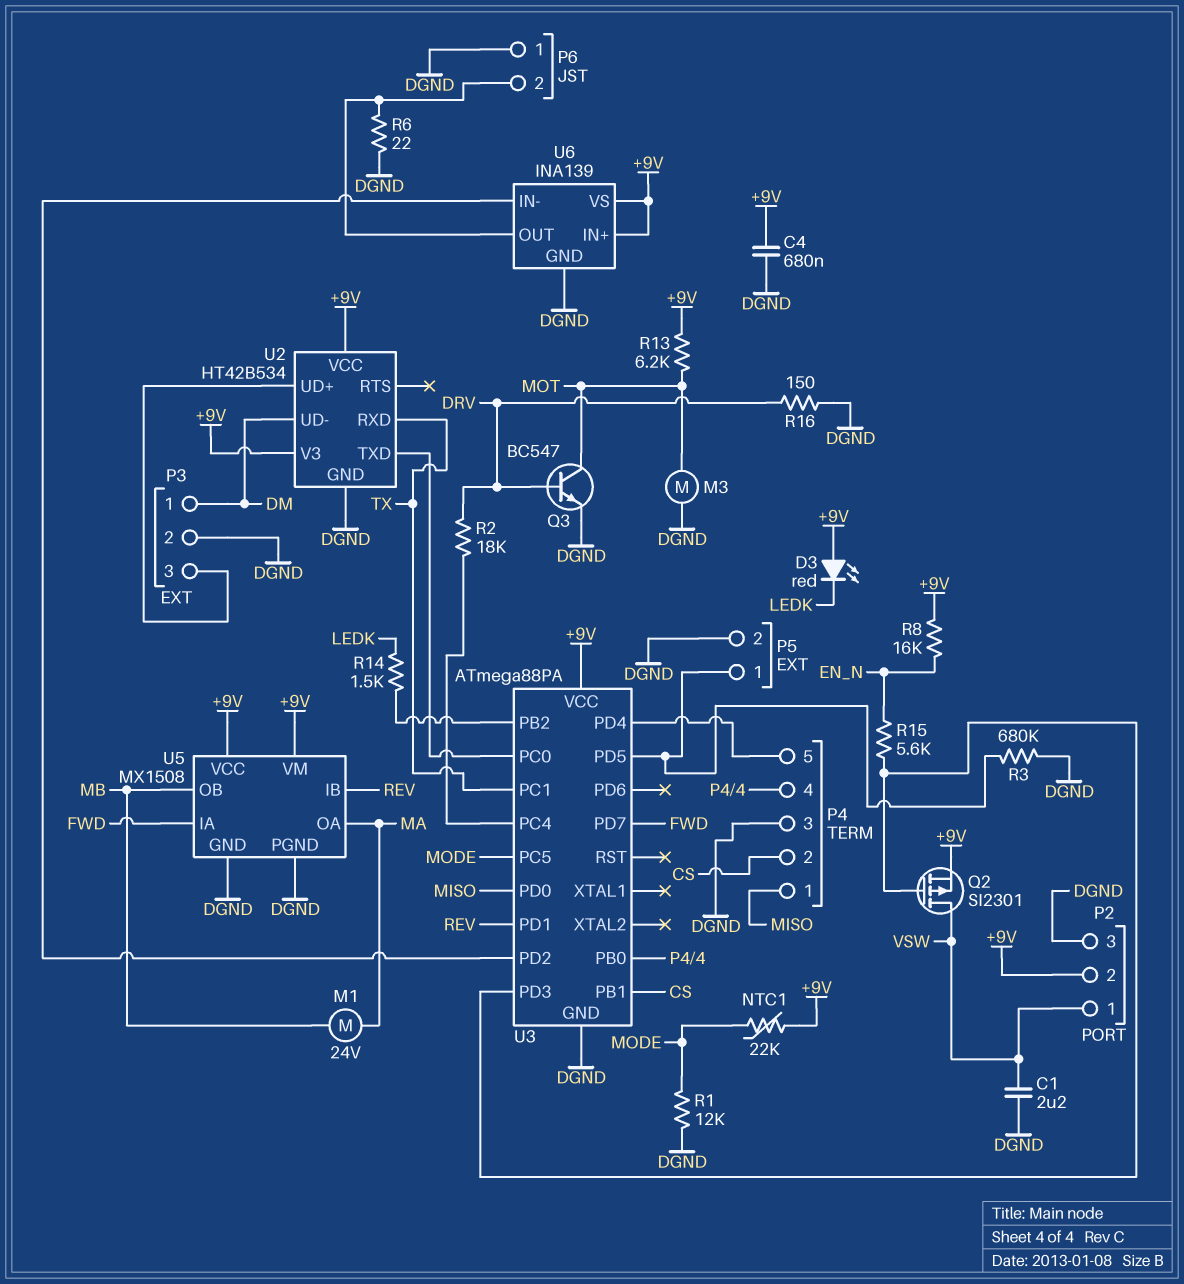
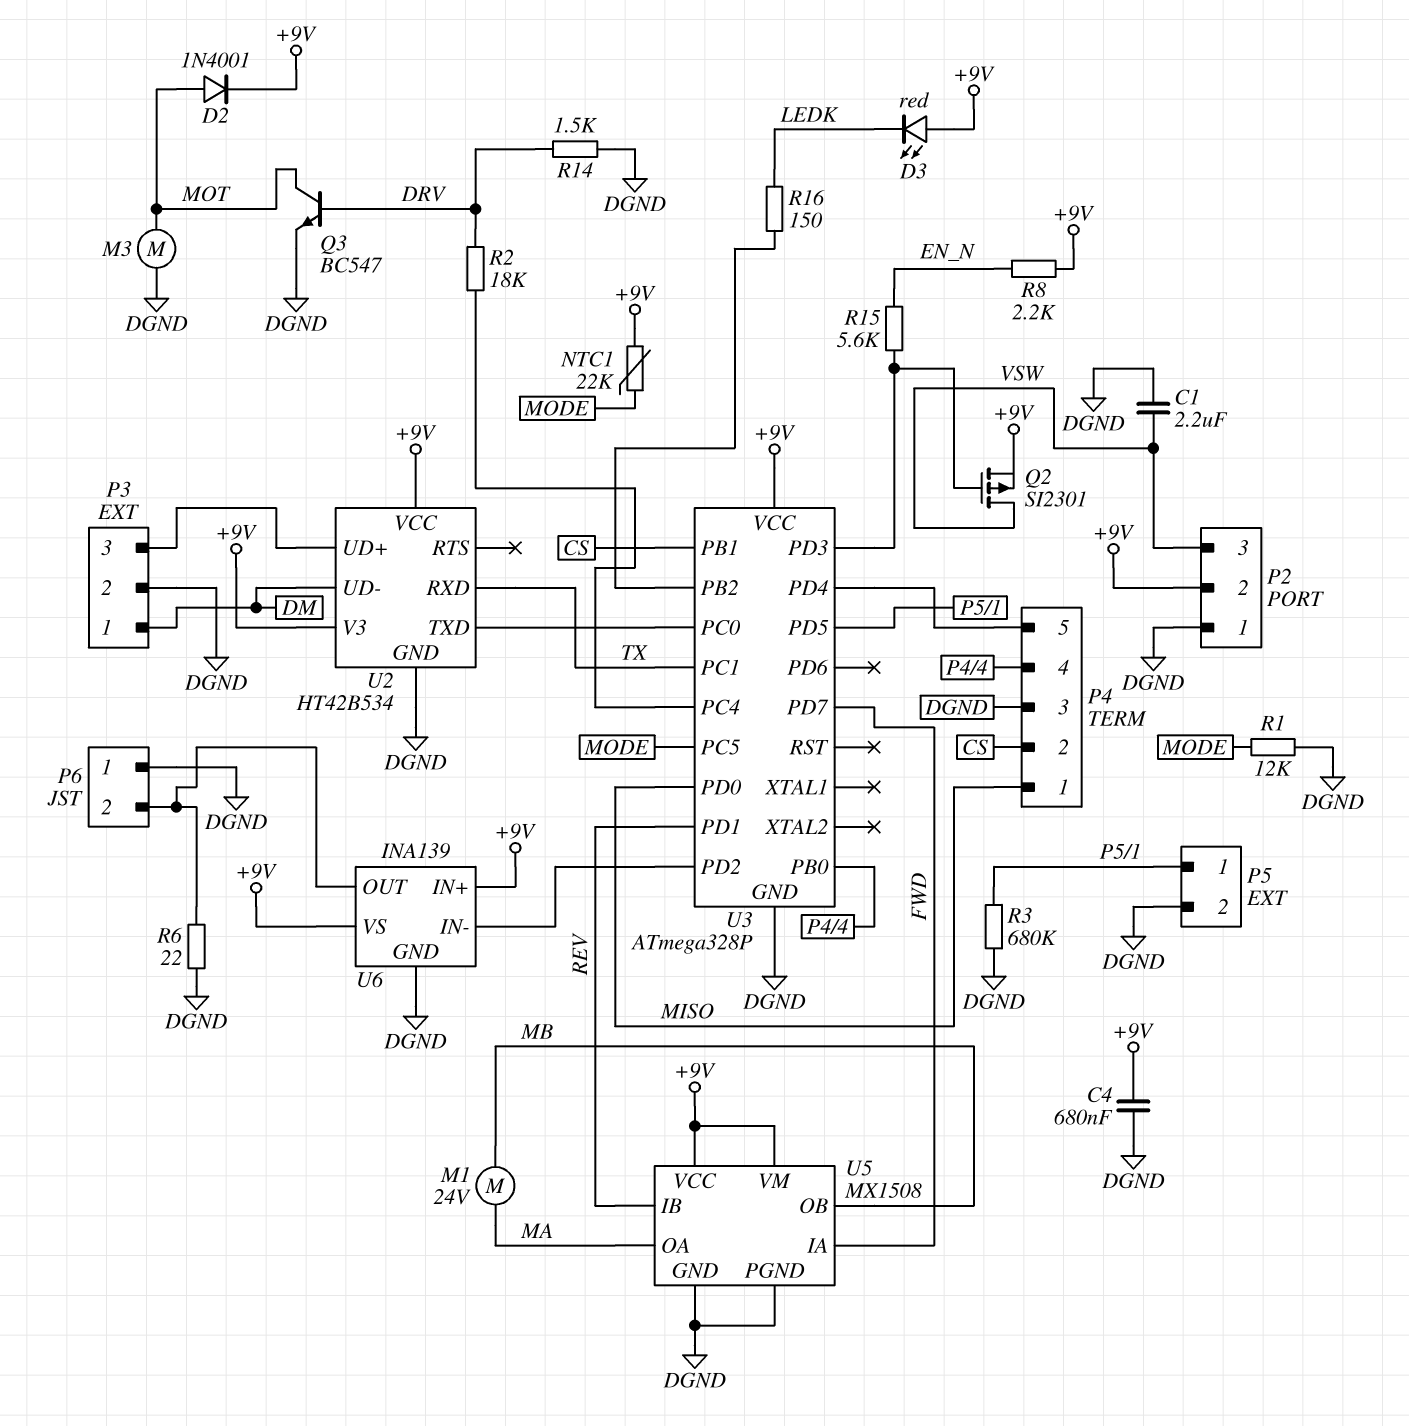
D2: none -> diode 1N4001 (A MOT, K +9V)
P2 pin 1: VSW -> DGND
P2 pin 3: DGND -> VSW
R8: 16k (+9V, EN_N) -> 2.2k (+9V, EN_N)
R13: 6.2k (+9V, MOT) -> none
R14: 1.5k (LEDK, U3/PB2) -> 1.5k (DGND, DRV)
R16: 150 (DGND, DRV) -> 150 (LEDK, U3/PB2)
U3: ATmega88PA -> ATmega328P

